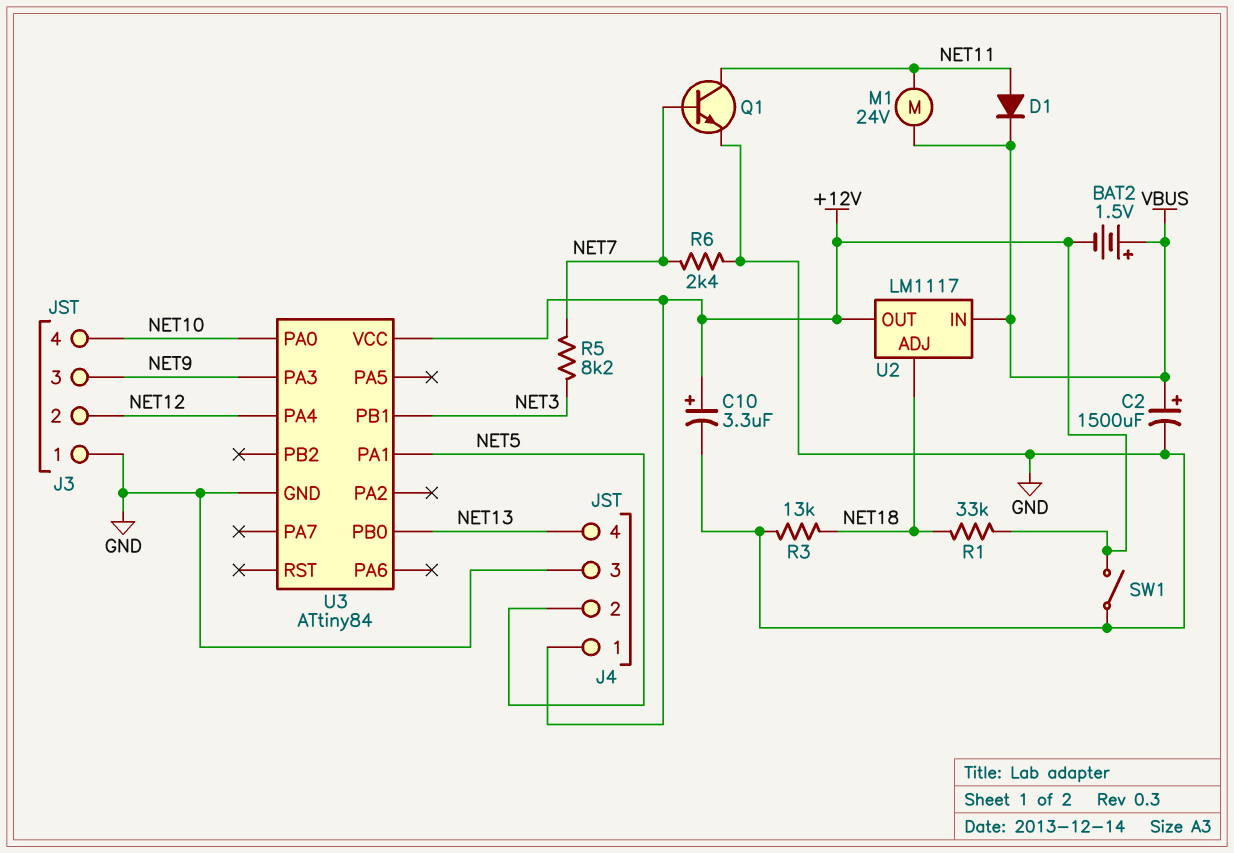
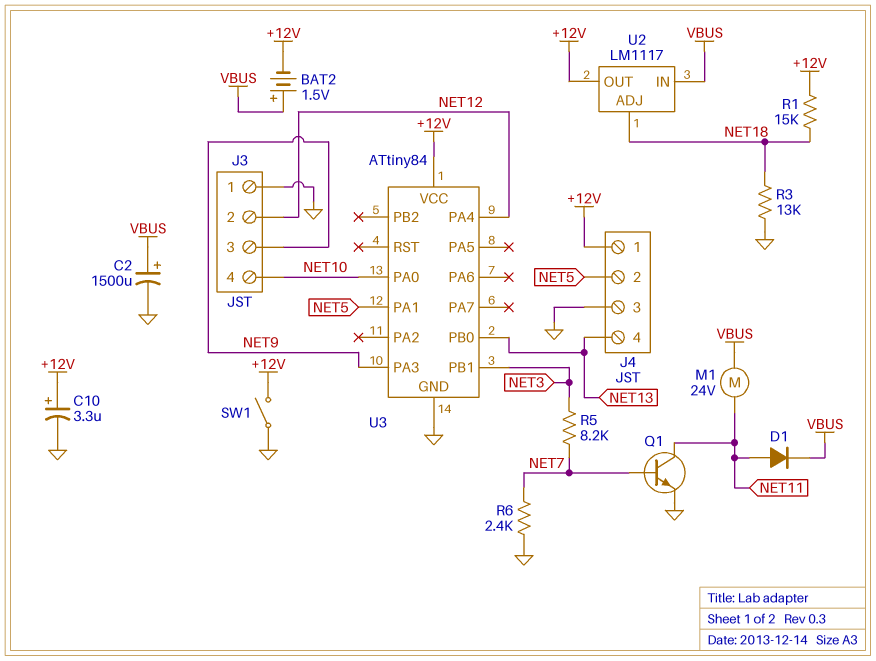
R1: 33k (+12V, NET18) -> 15k (+12V, NET18)

